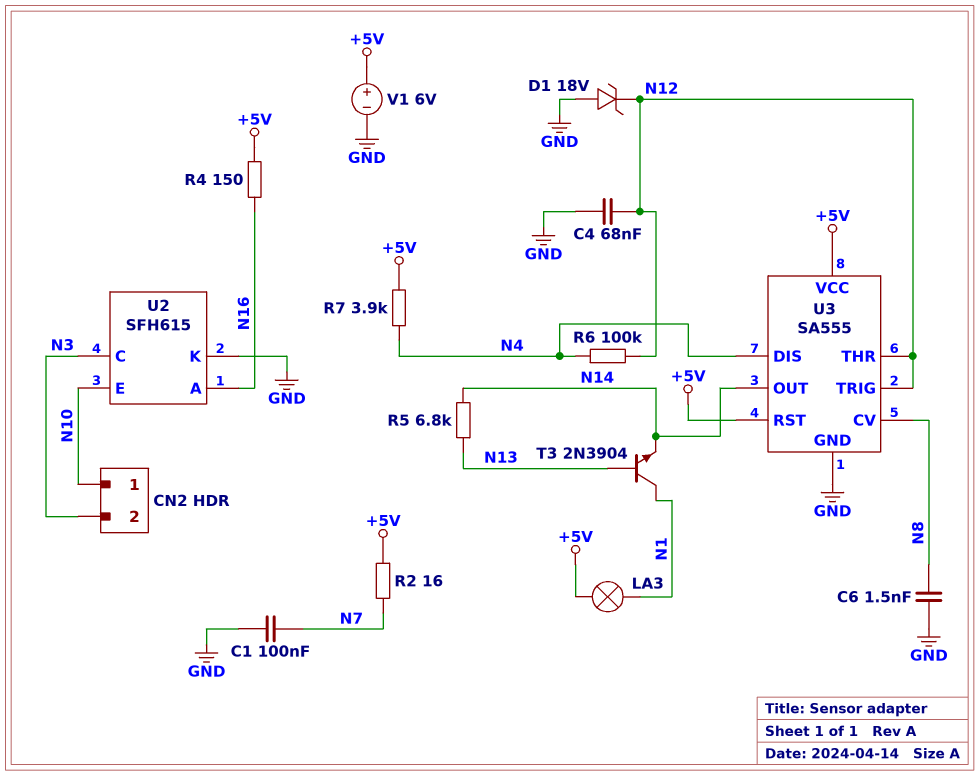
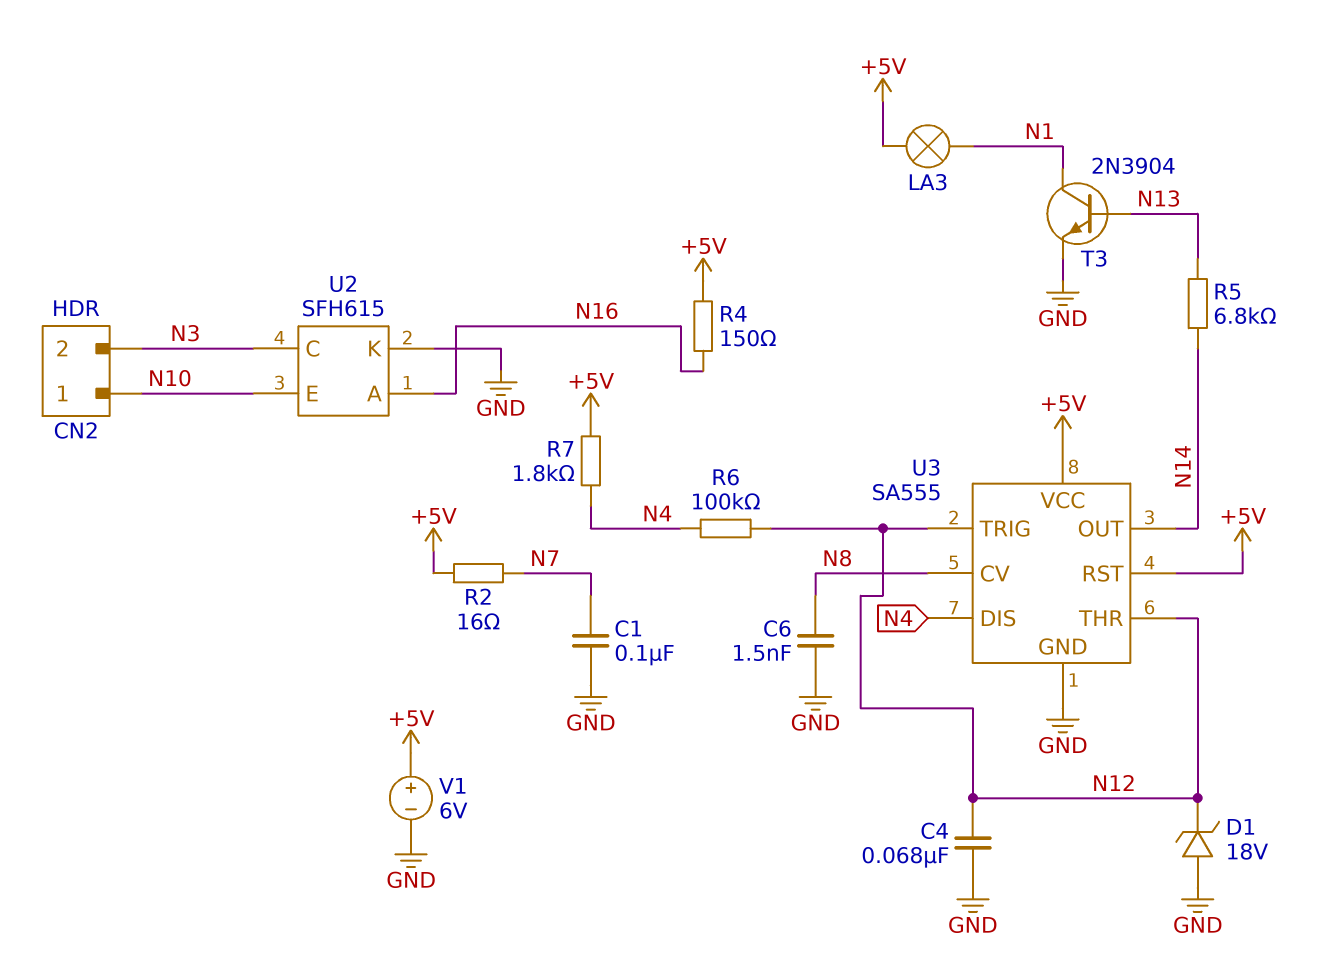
R7: 3.9k (+5V, N4) -> 1.8k (+5V, N4)
T3: NPN 2N3904 (B N13, C N1, E N14) -> NPN 2N3904 (B N13, C N1, E GND)

